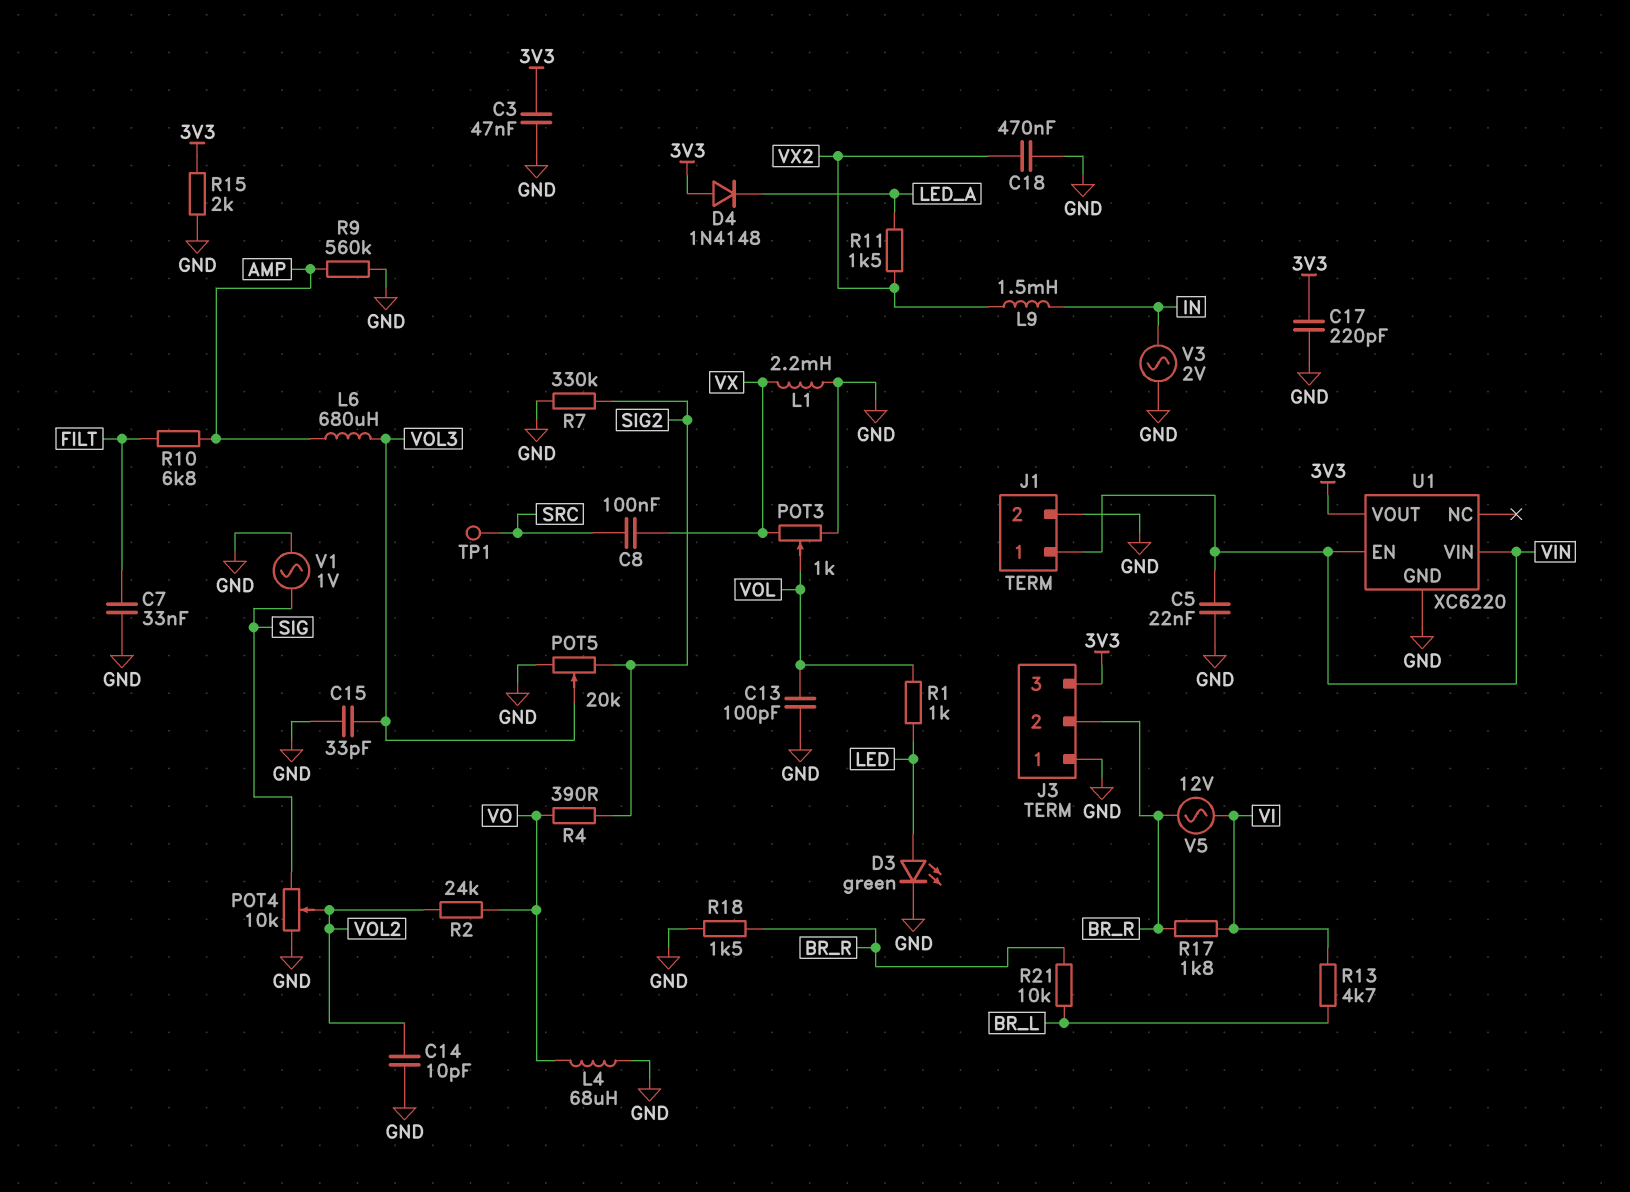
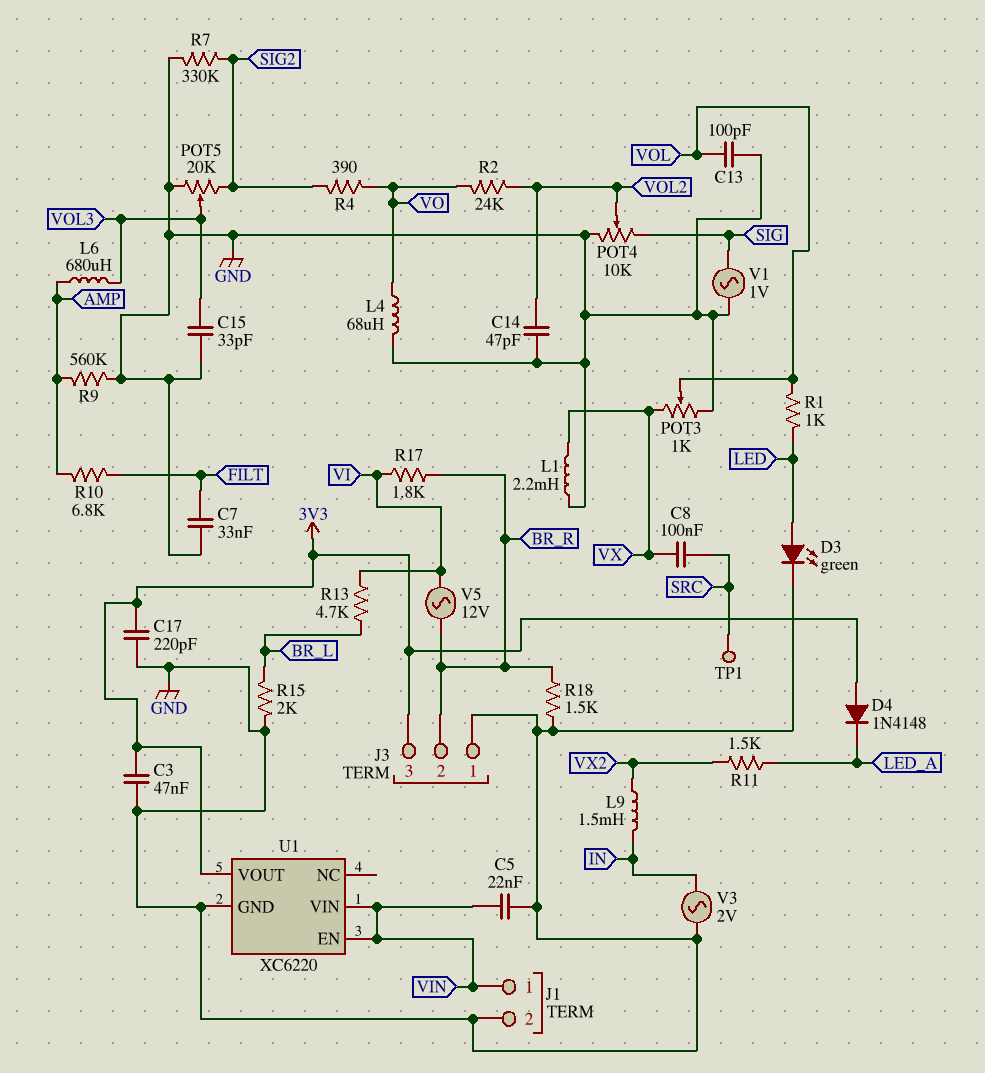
C14: 10pF (GND, VOL2) -> 47pF (GND, VOL2)
C18: 470nF (GND, VX2) -> none
R15: 2k (3V3, GND) -> 2k (BR_L, GND)
R21: 10k (BR_L, BR_R) -> none

